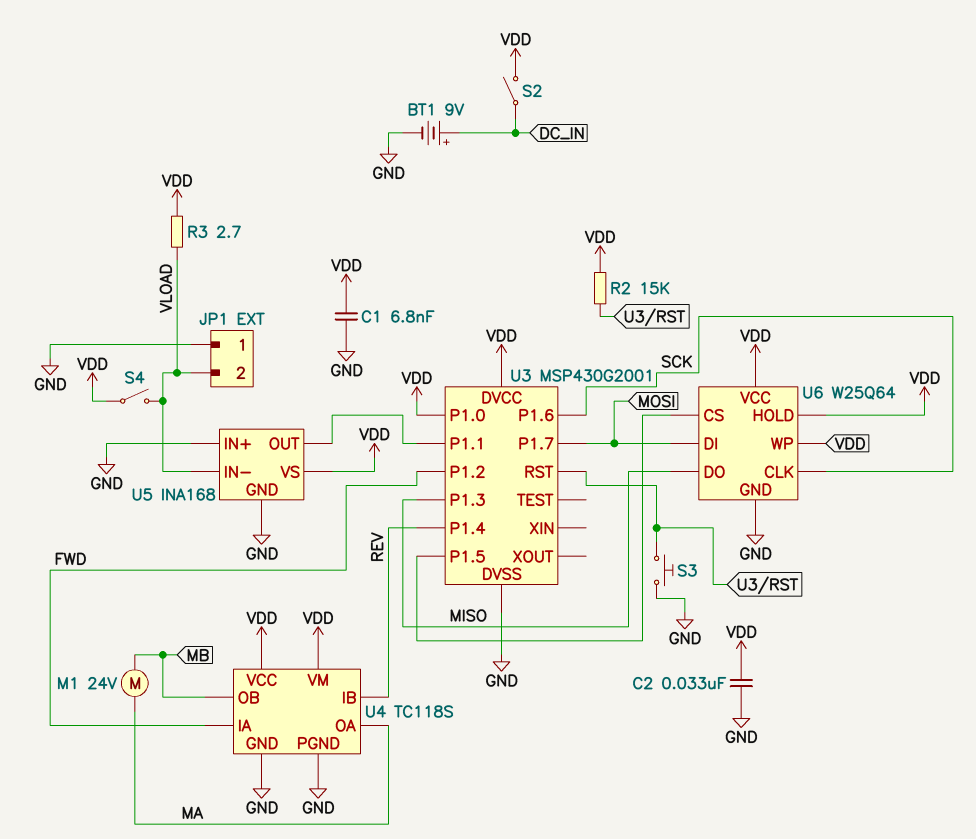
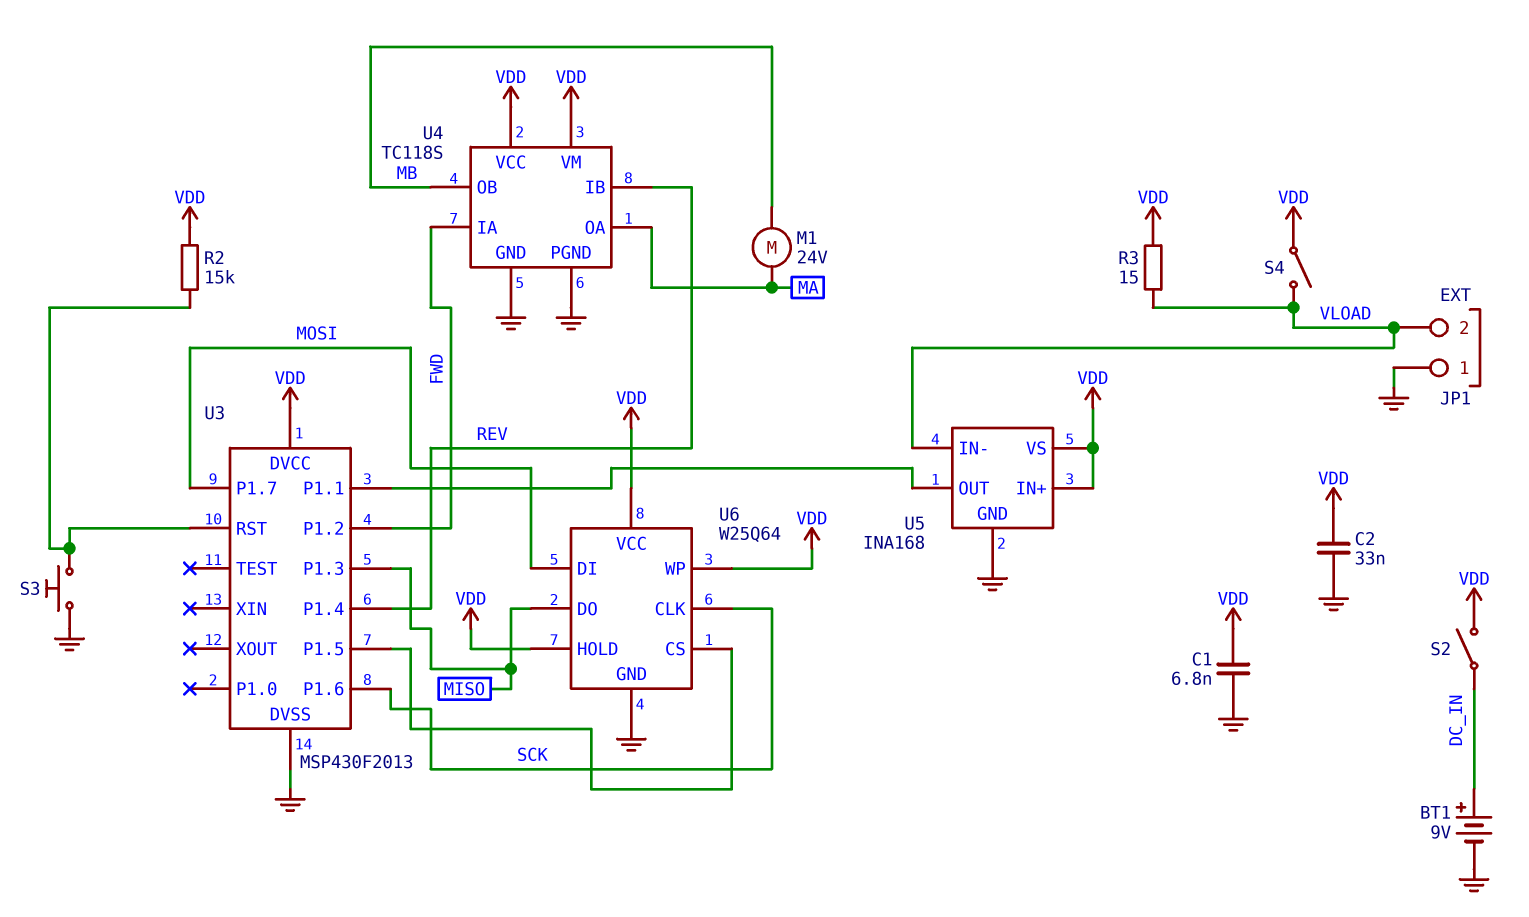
R3: 2.7 (VDD, VLOAD) -> 15 (VDD, VLOAD)
U3: MSP430G2001 -> MSP430F2013
U3 pin P1.0: VDD -> none
U5 pin IN+: GND -> VDD

